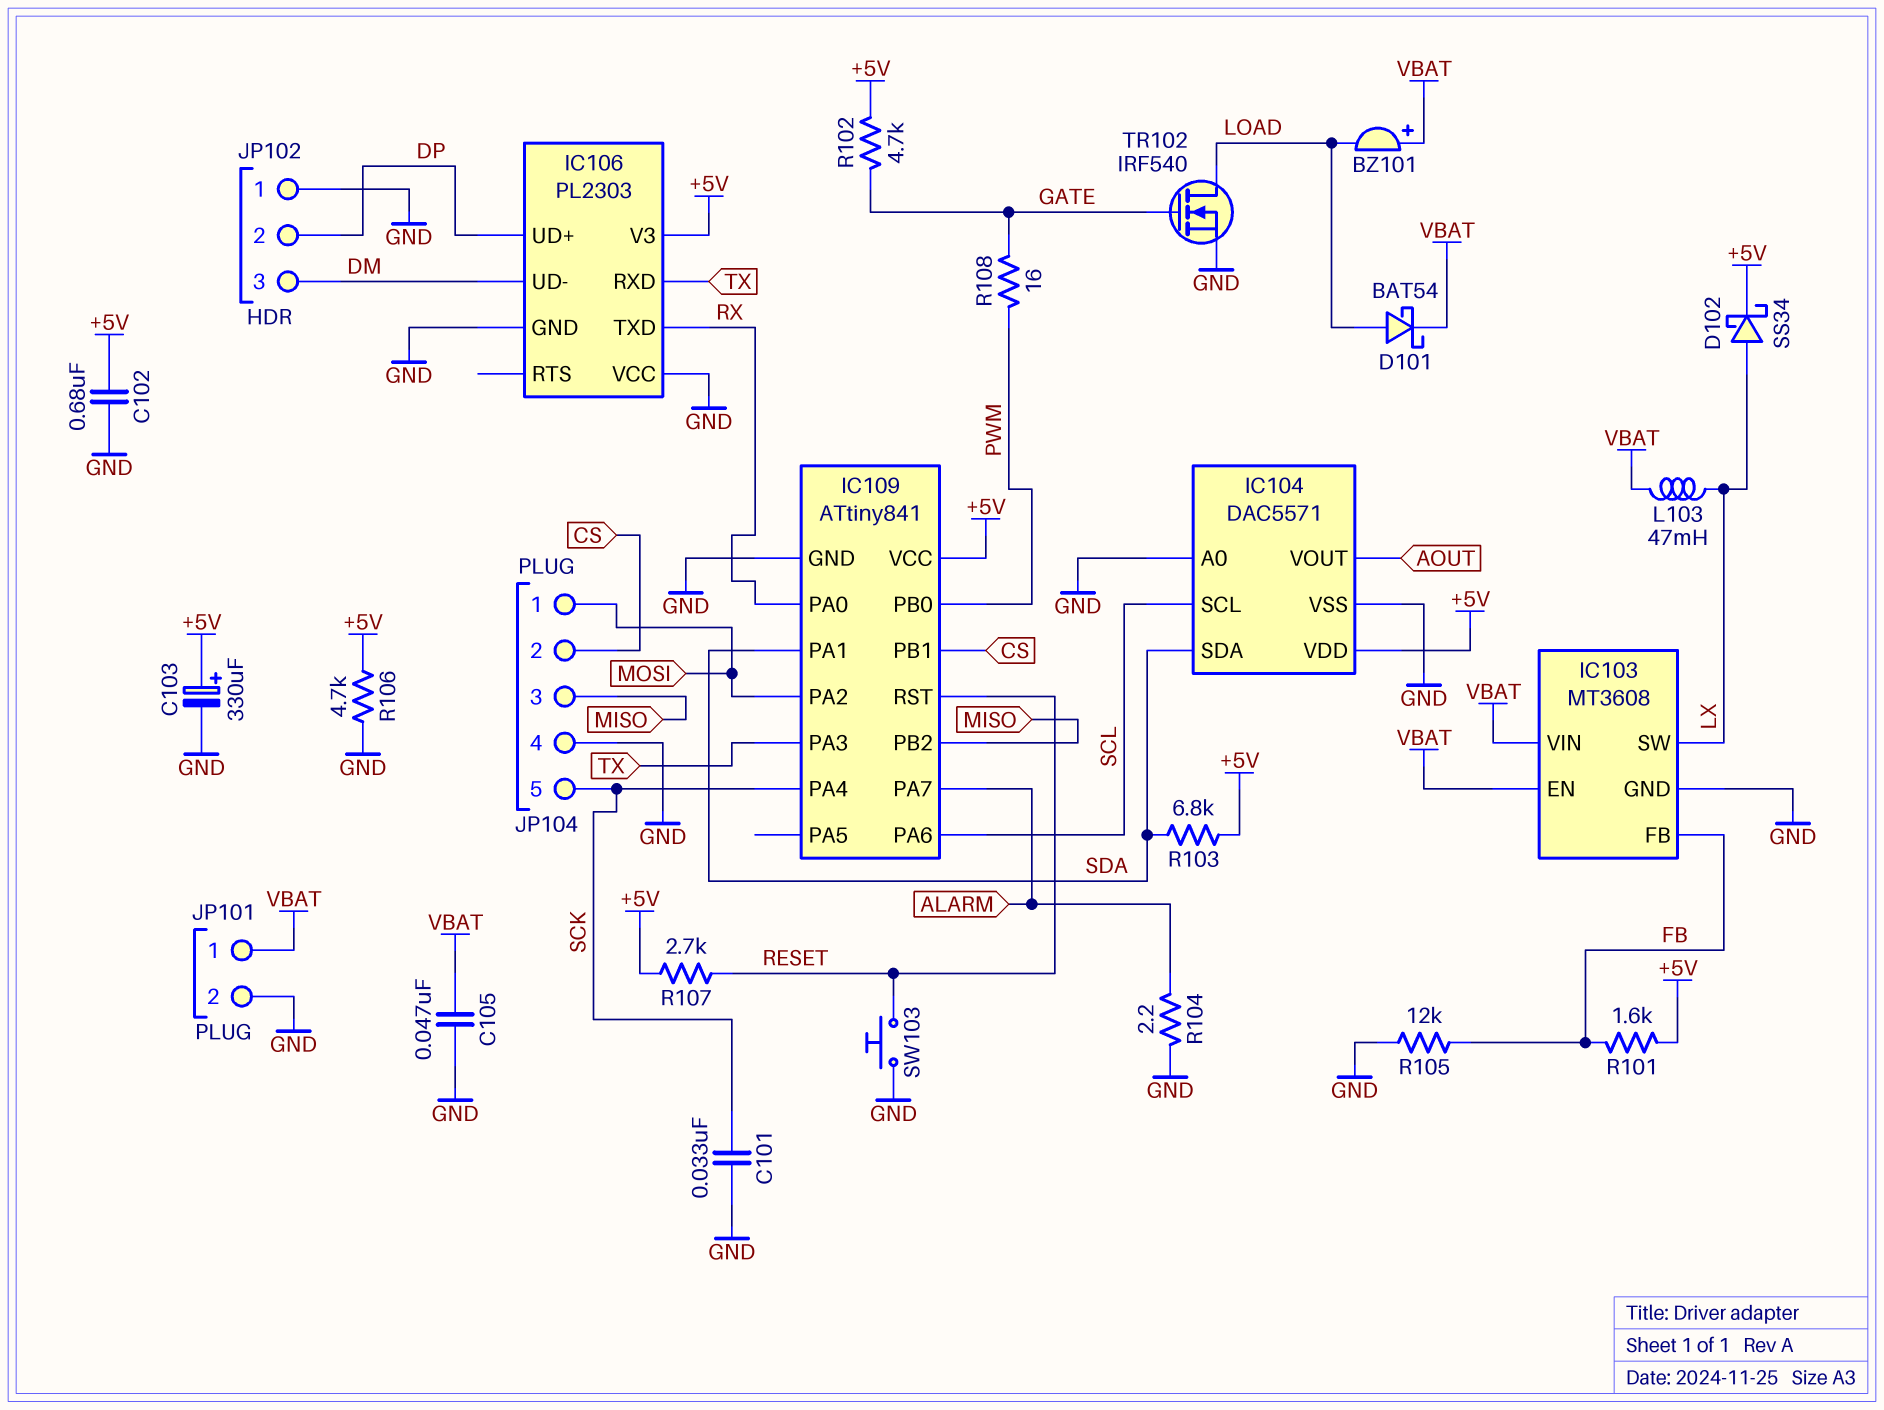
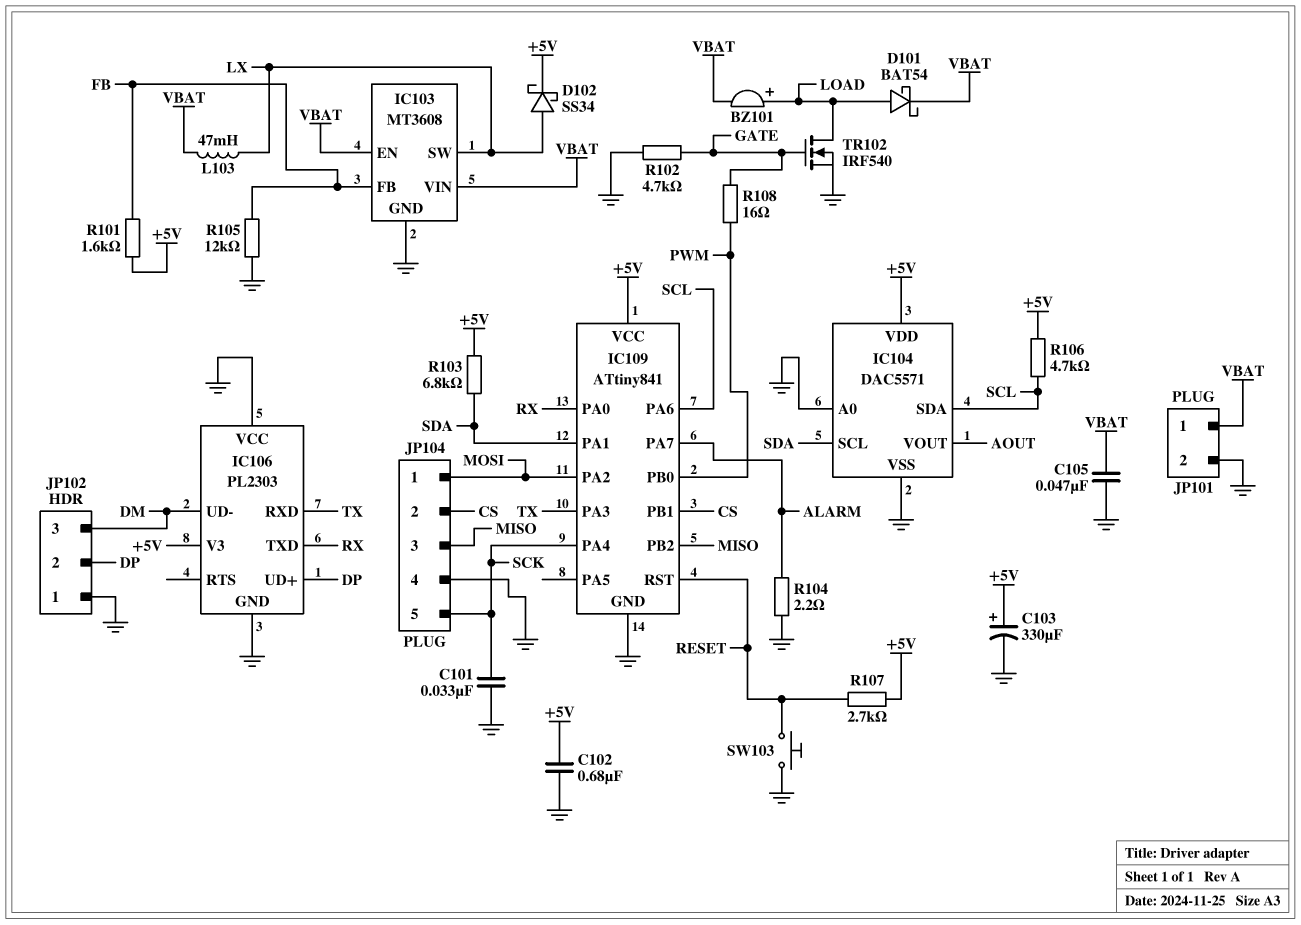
BZ101: buzzer (plus VBAT, minus LOAD) -> buzzer (plus LOAD, minus VBAT)
IC104 pin SCL: SCL -> SDA
IC104 pin SDA: SDA -> SCL
R102: 4.7k (+5V, GATE) -> 4.7k (GATE, GND)
R106: 4.7k (+5V, GND) -> 4.7k (+5V, SCL)

